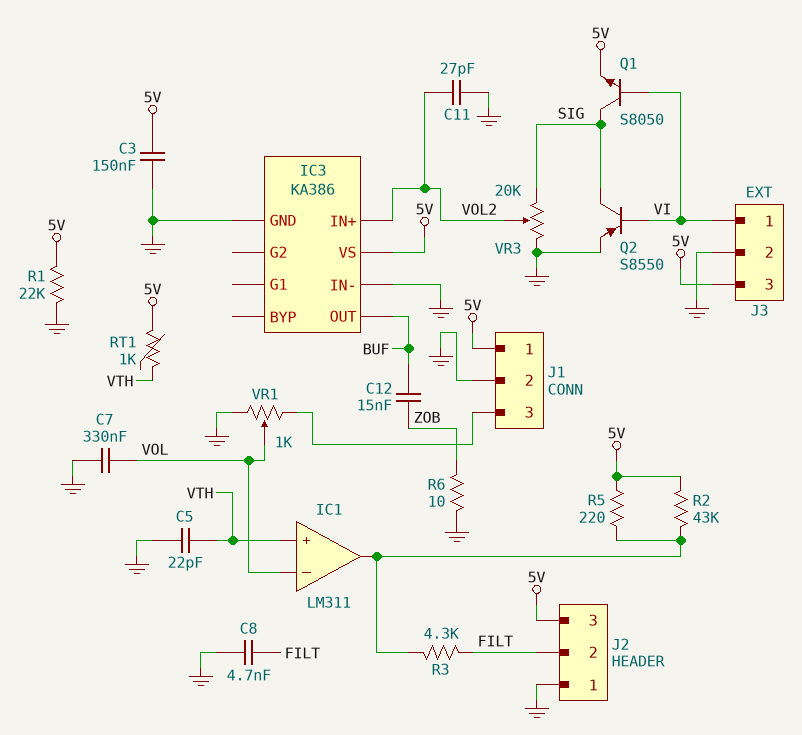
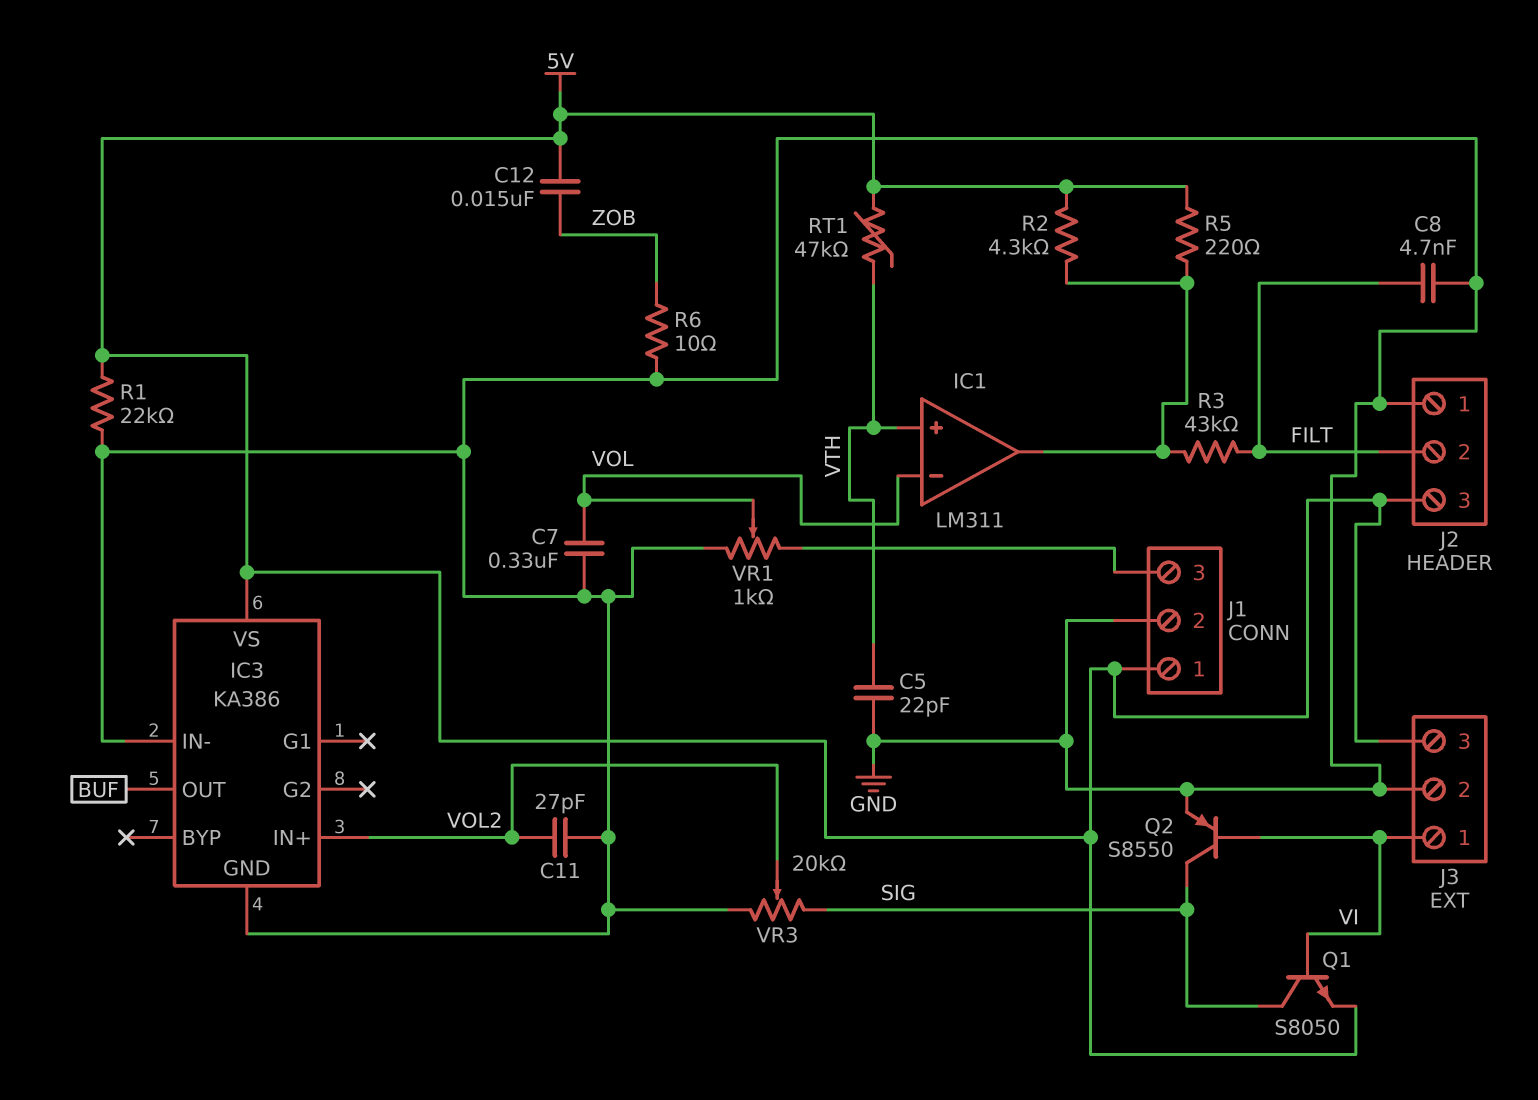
C3: 150nF (5V, GND) -> none
C12: 15nF (BUF, ZOB) -> 15nF (5V, ZOB)
R2: 43k (5V, IC1/out) -> 4.3k (5V, IC1/out)
R3: 4.3k (FILT, IC1/out) -> 43k (FILT, IC1/out)
RT1: 1k (5V, VTH) -> 47k (5V, VTH)

